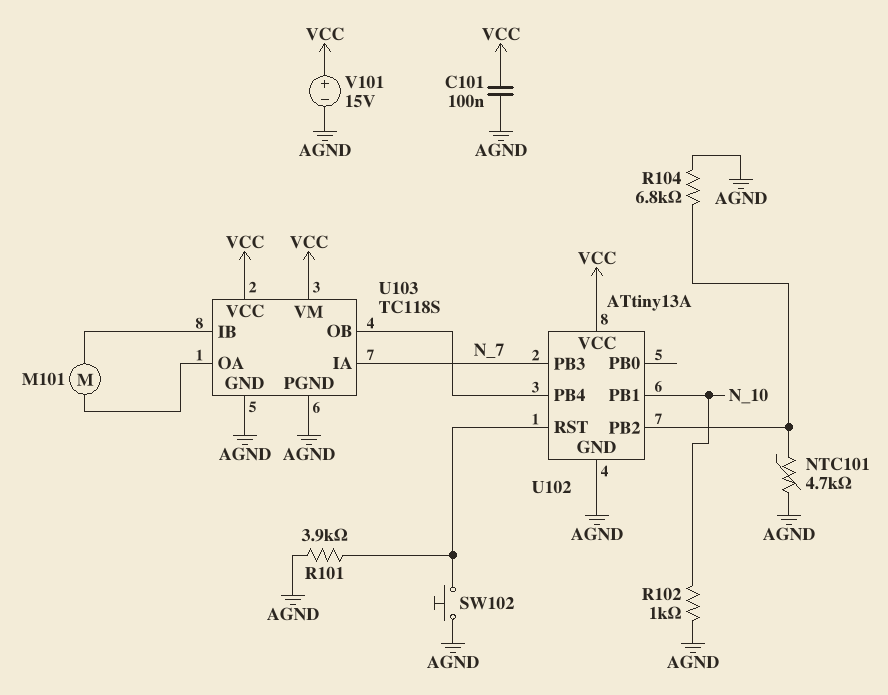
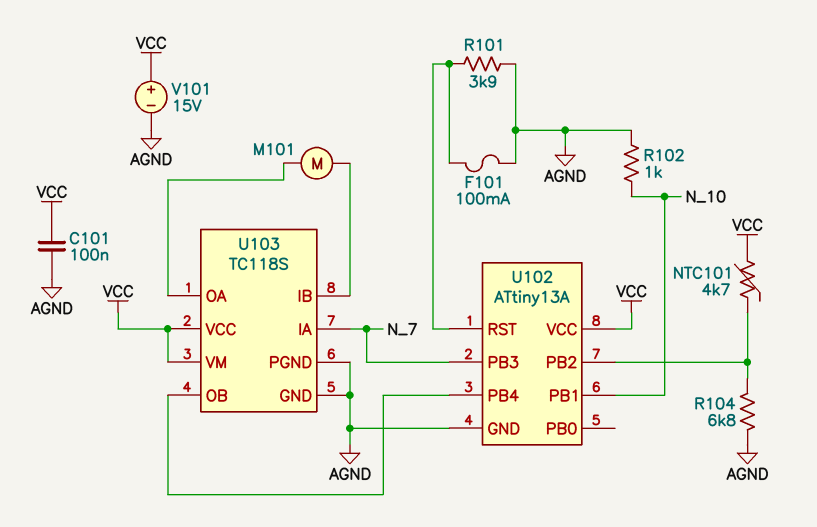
F101: none -> 100mA (AGND, U102/RST)
NTC101: 4.7k (AGND, U102/PB2) -> 4.7k (U102/PB2, VCC)
SW102: button (AGND, U102/RST) -> none

